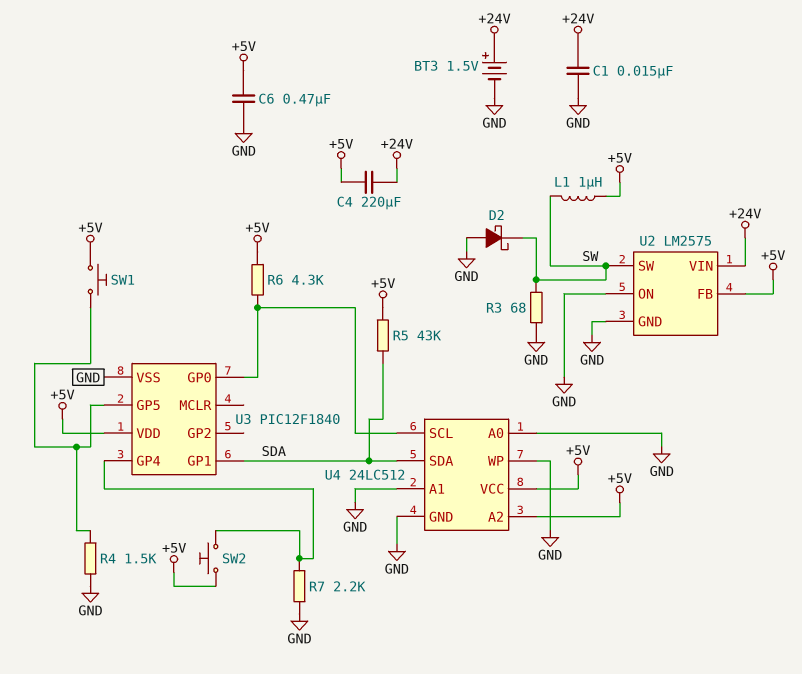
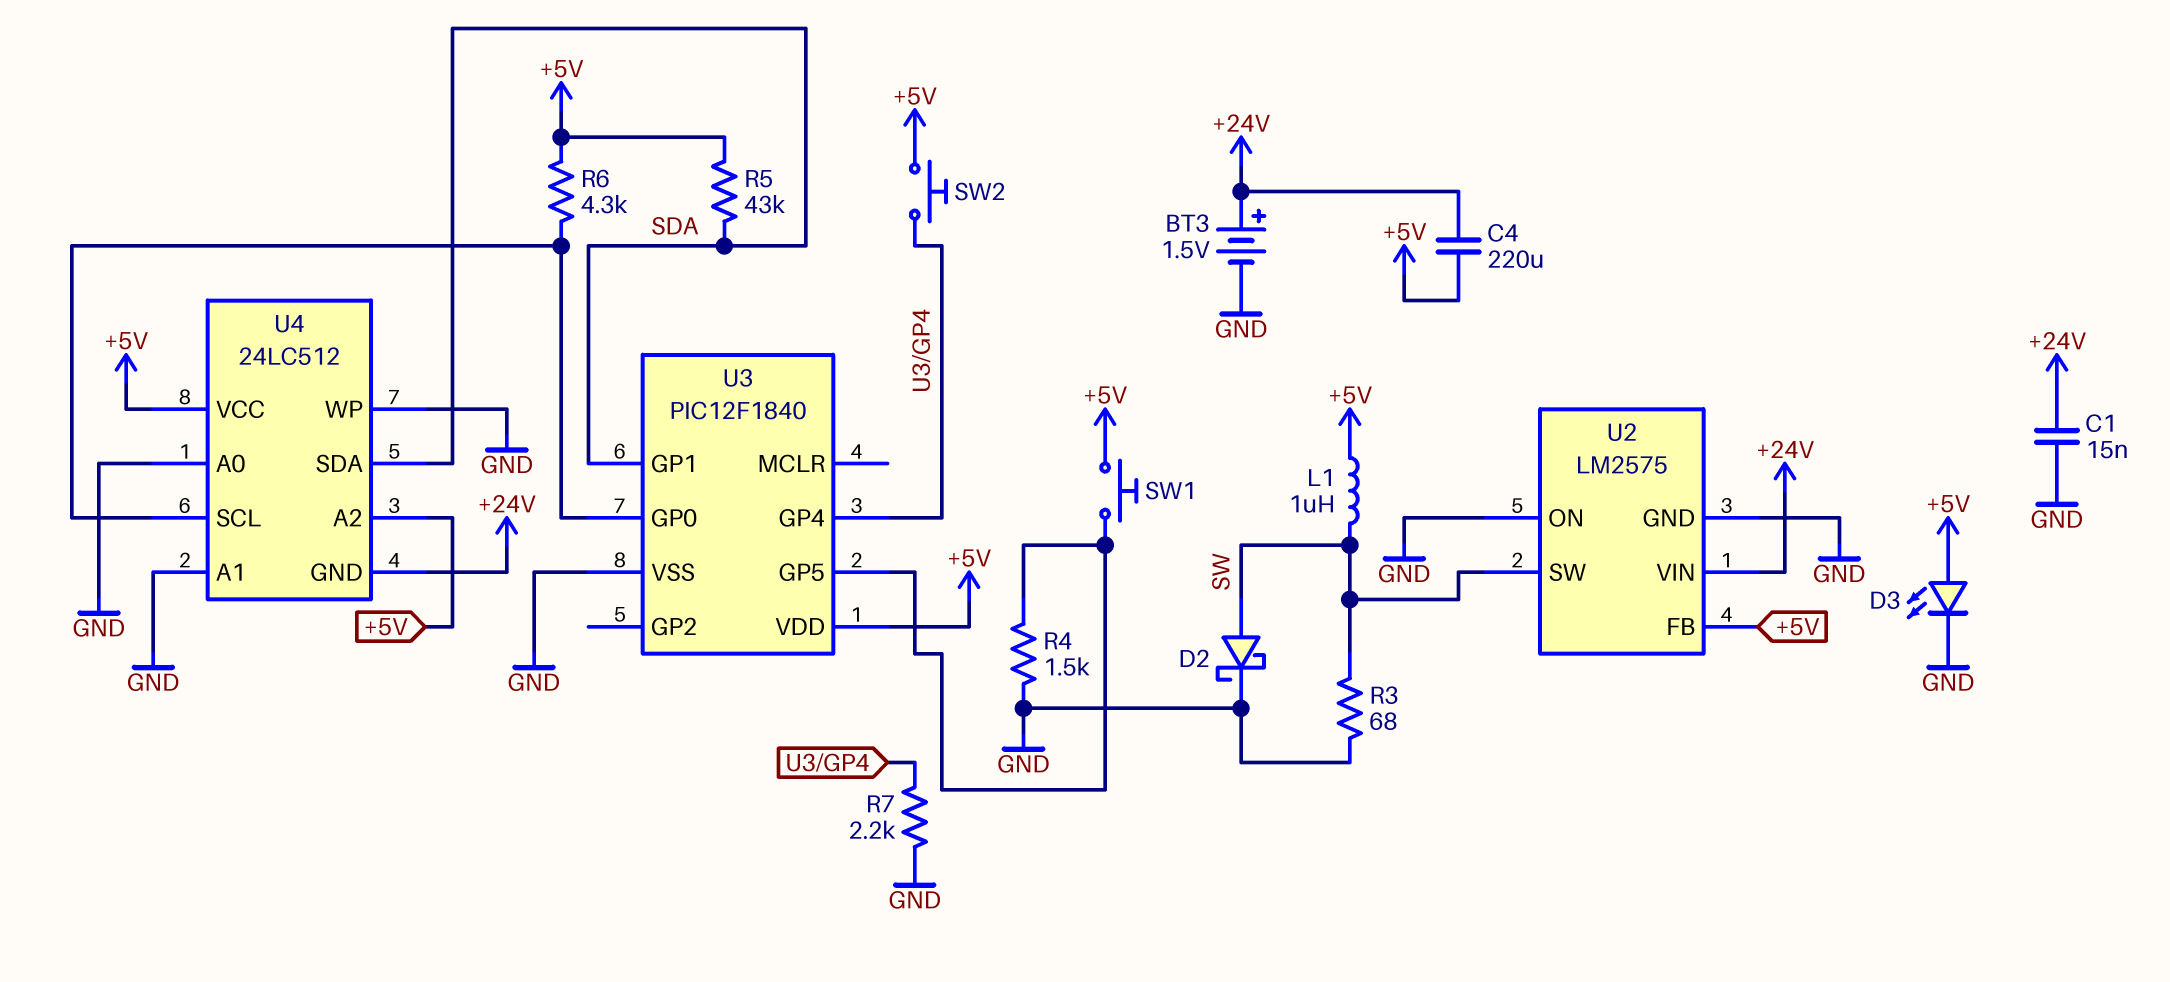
C6: 470nF (+5V, GND) -> none
D2: schottky (A GND, K SW) -> schottky (A SW, K GND)
D3: none -> LED (A +5V, K GND)
U4 pin GND: GND -> +24V

